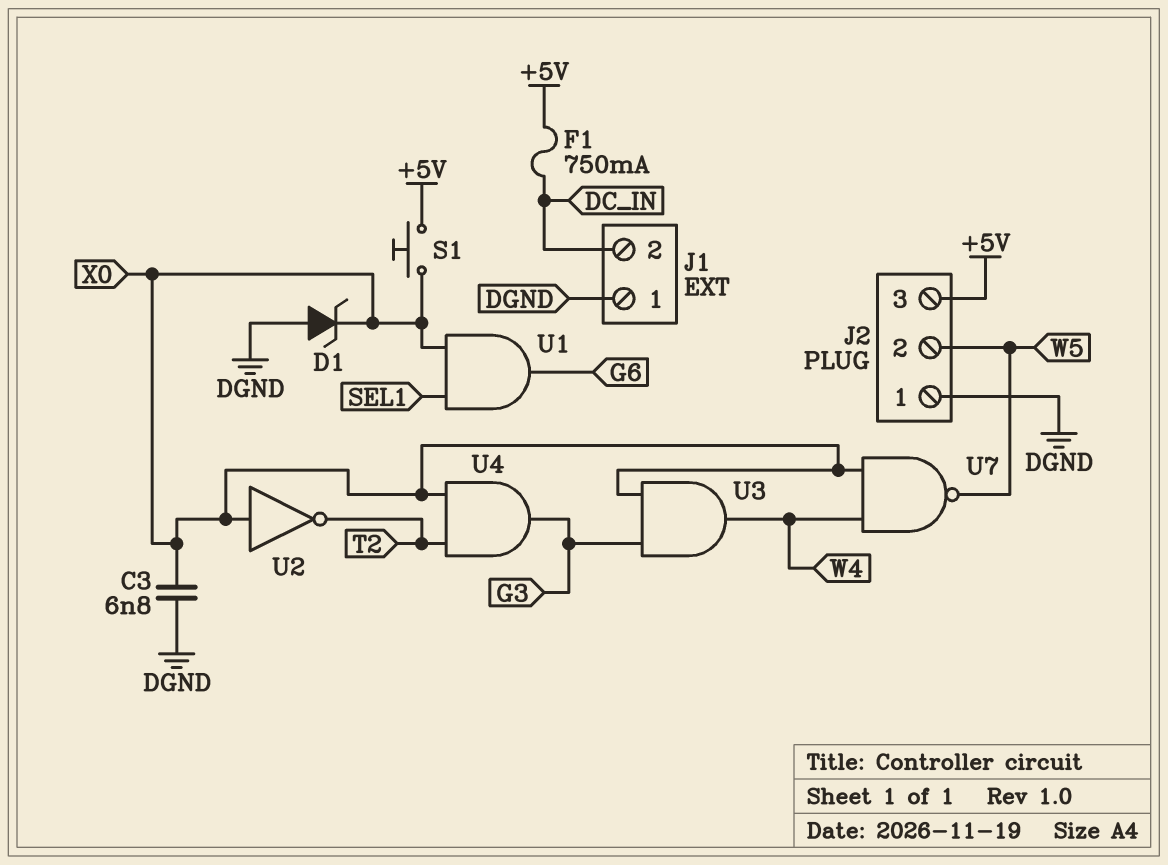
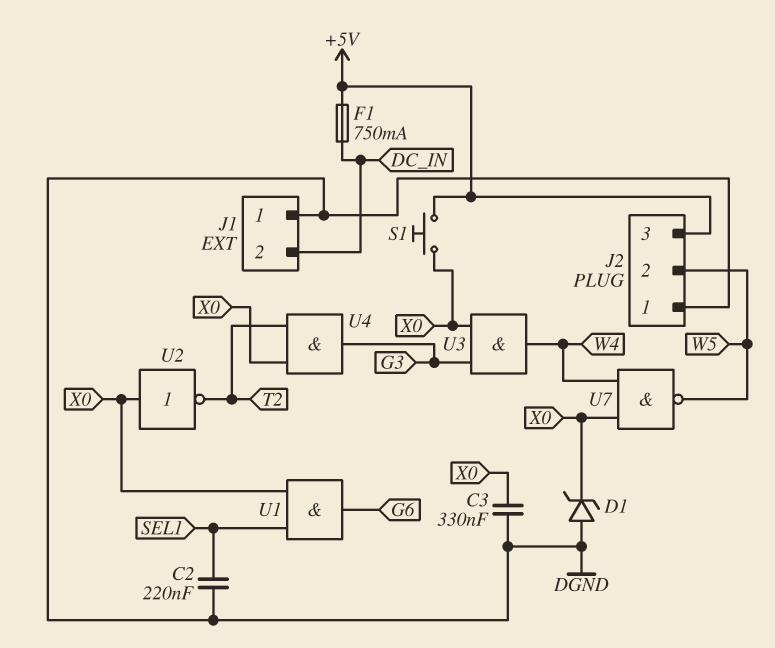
C2: none -> 220nF (DGND, SEL1)
C3: 6.8nF (DGND, X0) -> 330nF (DGND, X0)

